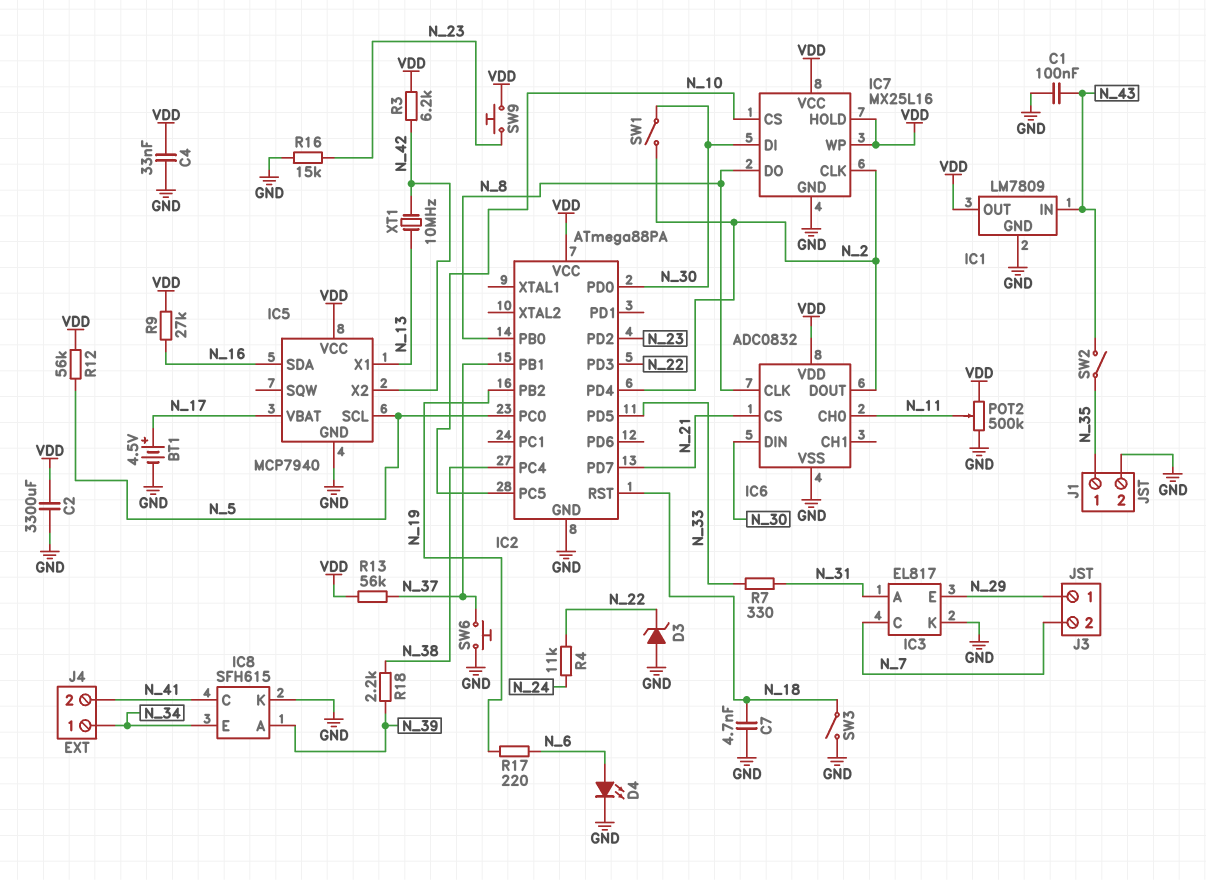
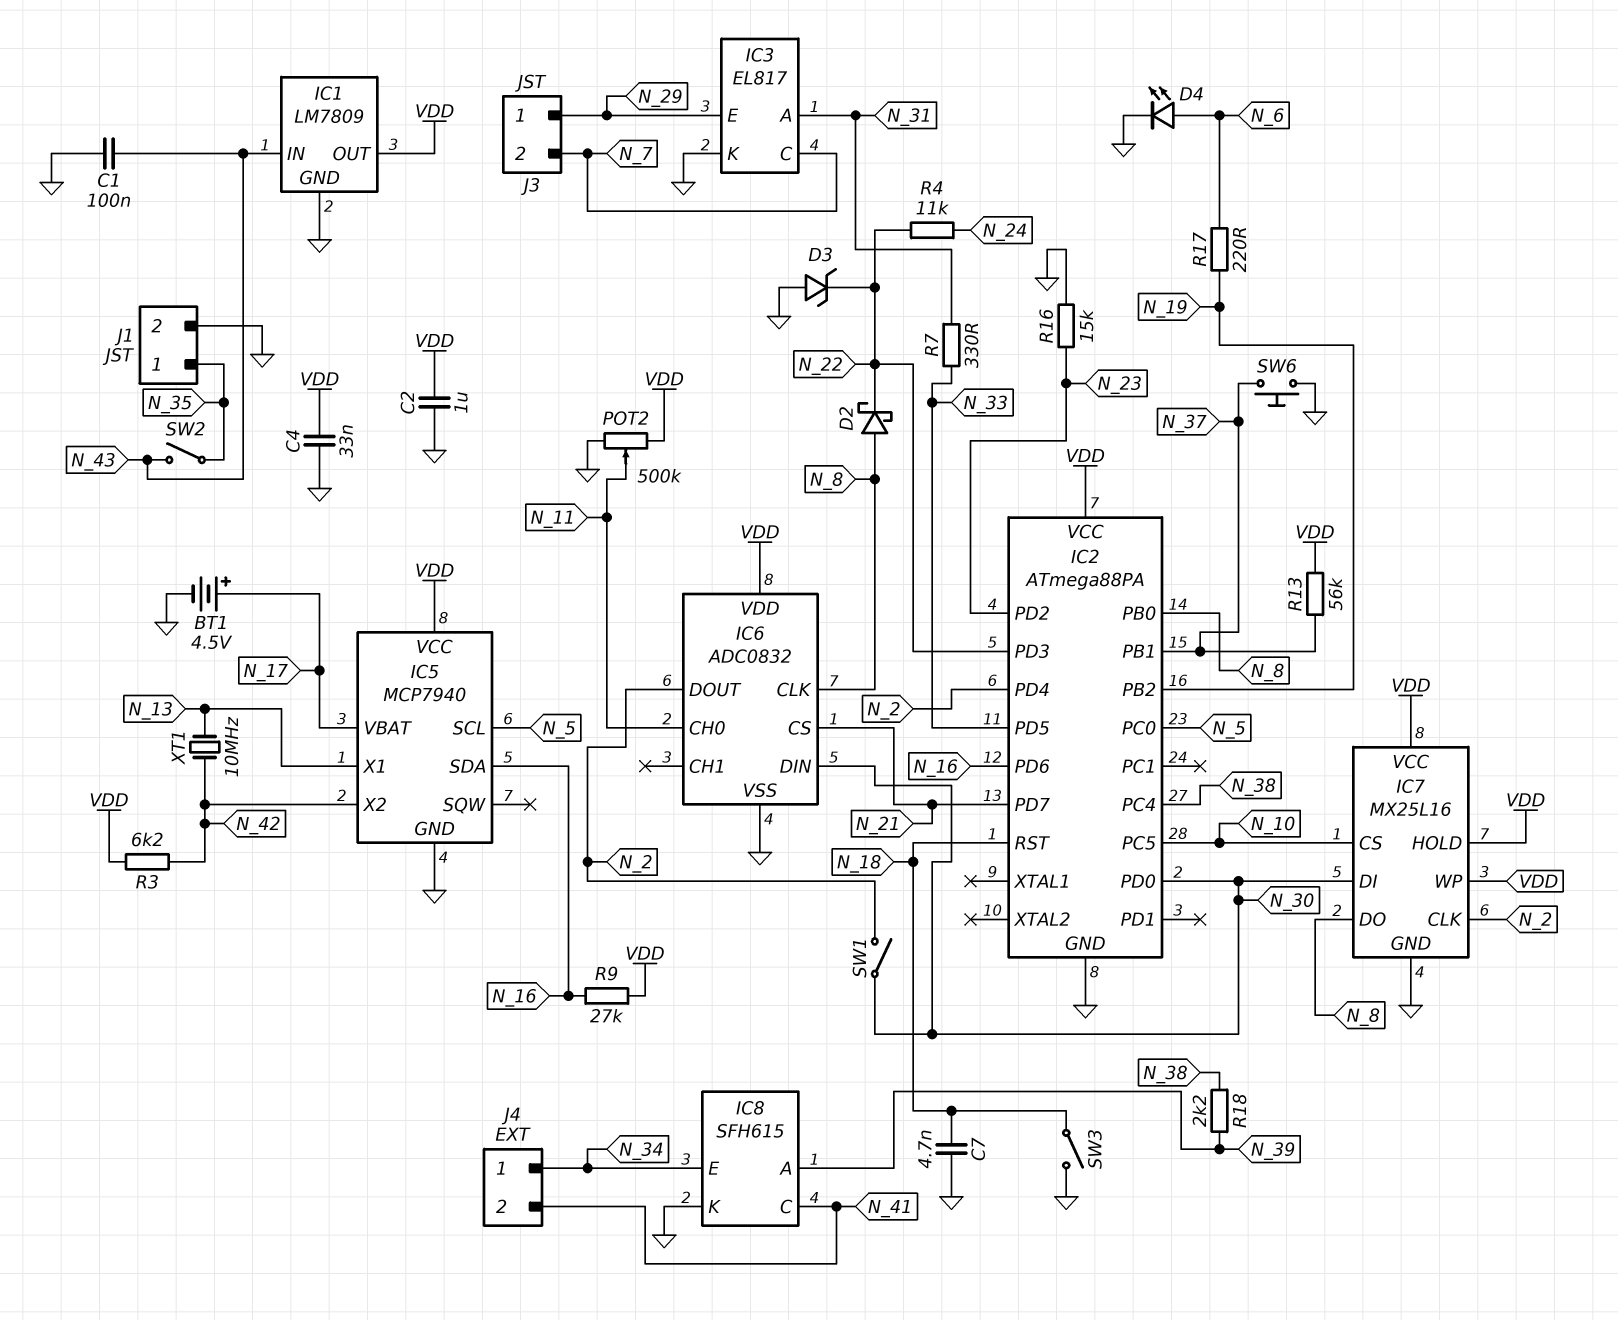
C2: 3300uF (GND, VDD) -> 1uF (GND, VDD)
D2: none -> schottky (A N_8, K N_22)
IC2 pin PD6: none -> N_16
R12: 56k (N_5, VDD) -> none
SW9: button (N_23, VDD) -> none

